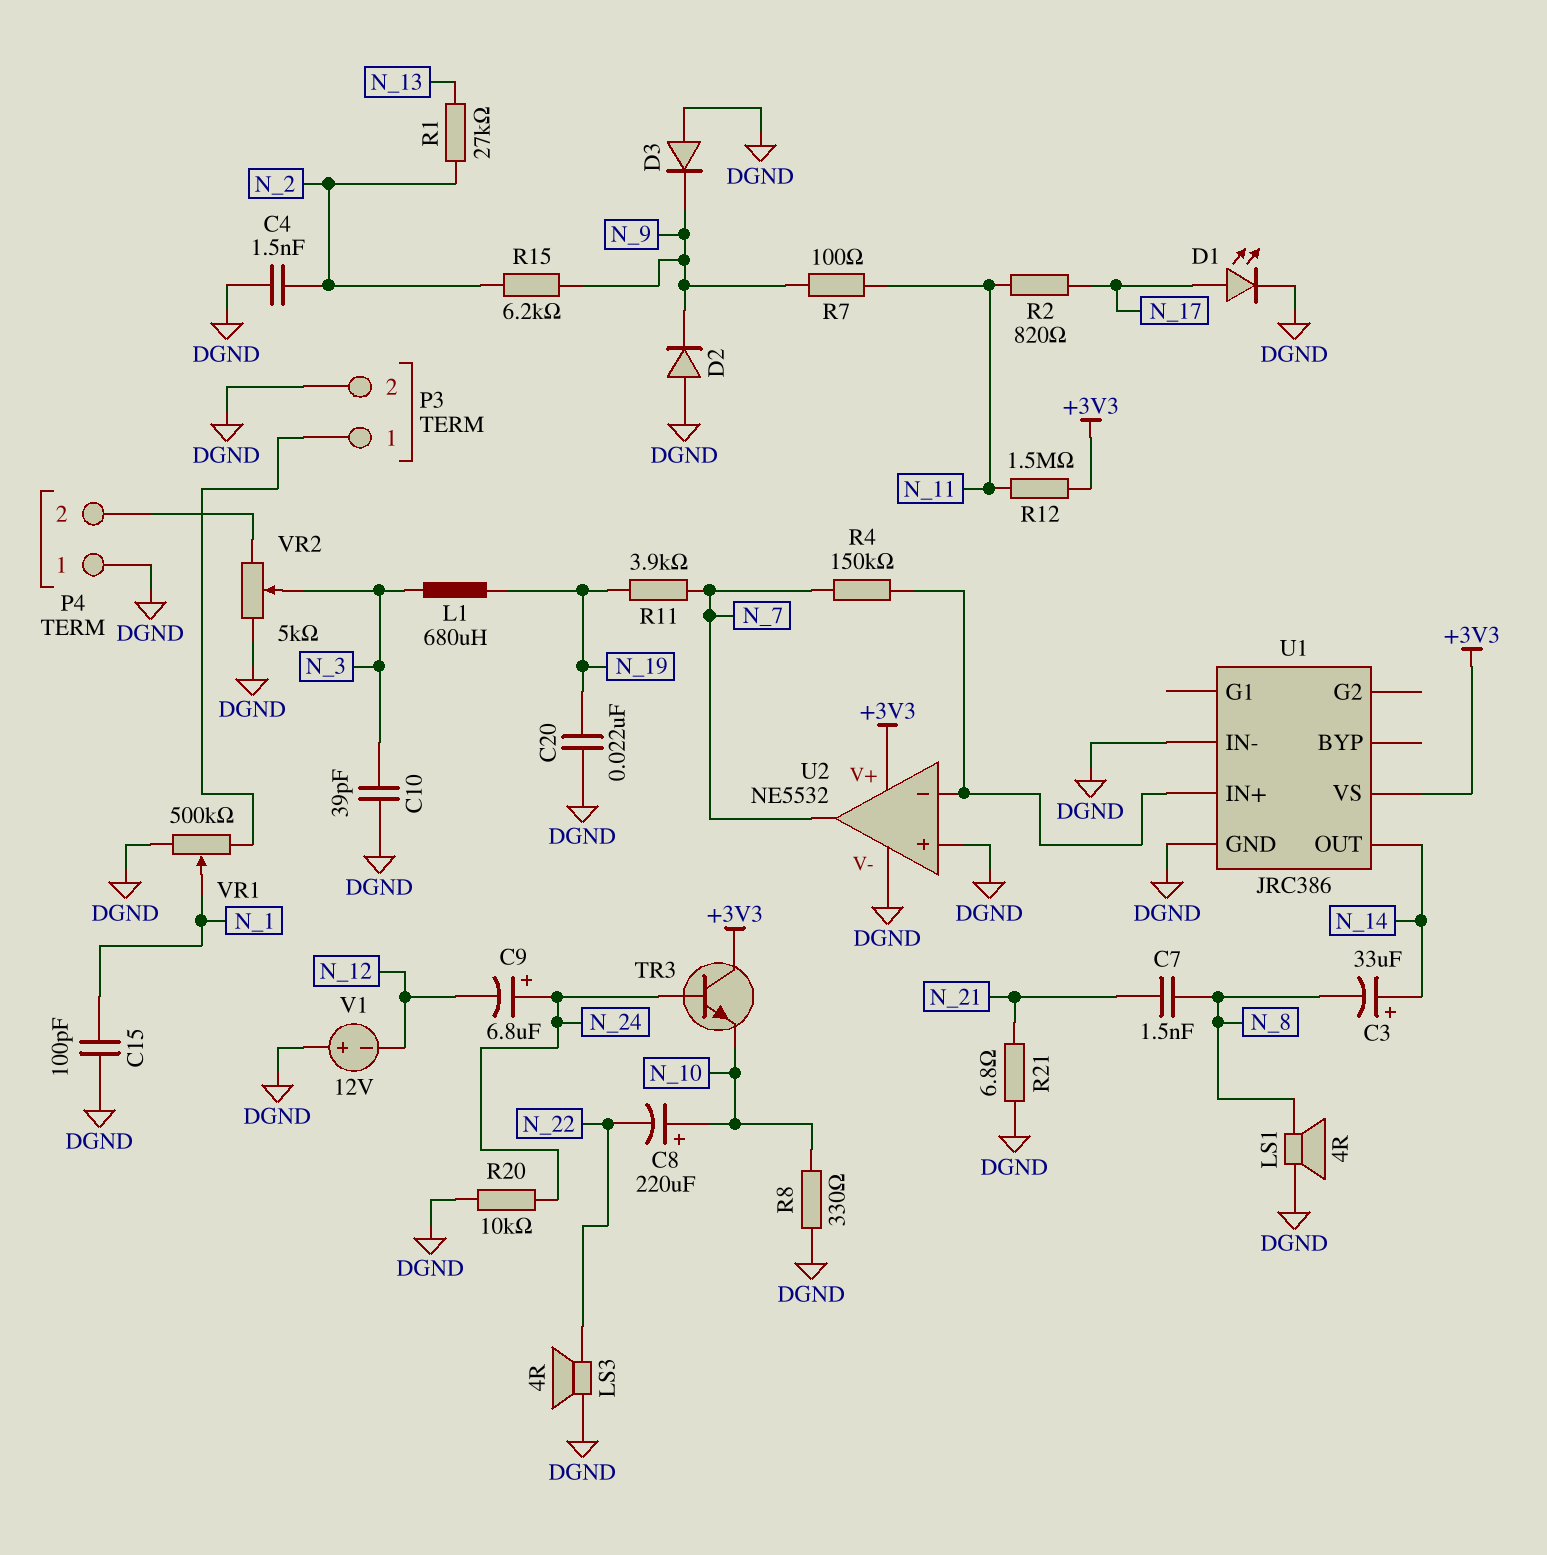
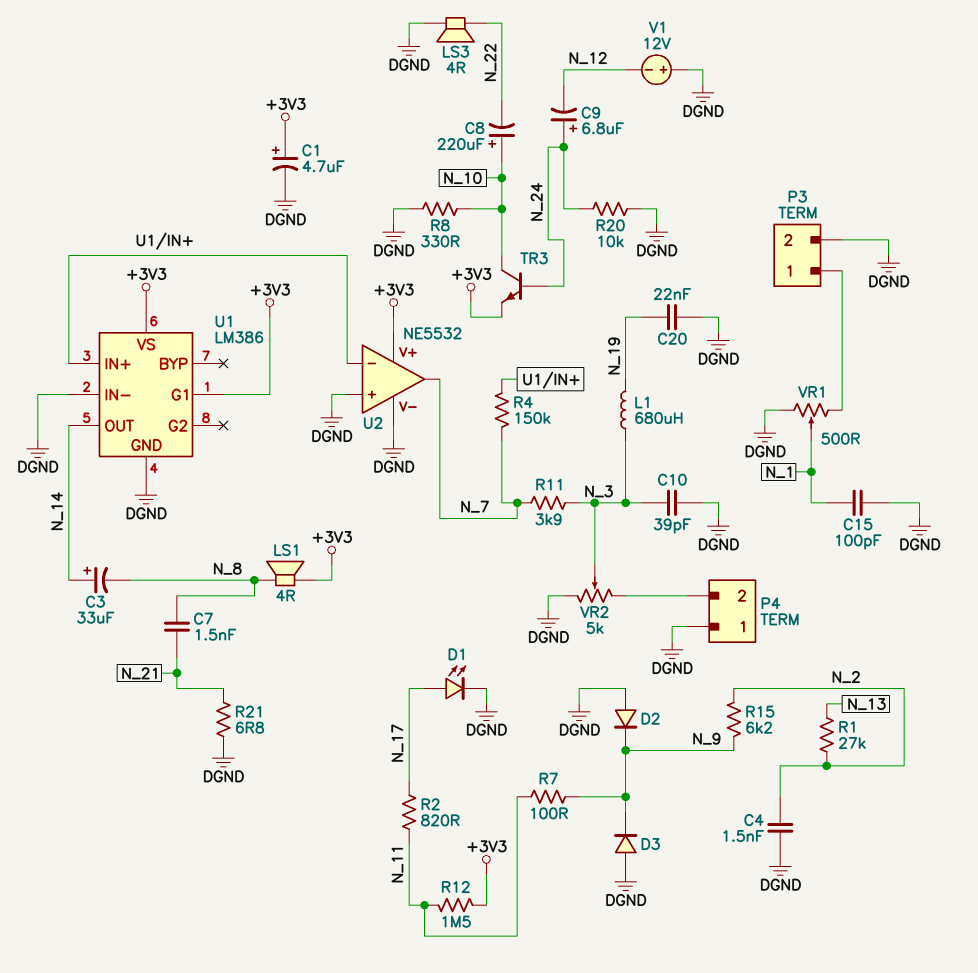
C1: none -> 4.7uF (plus +3V3, minus DGND)
LS1: speaker 4R (DGND, N_8) -> speaker 4R (+3V3, N_8)
R11: 3.9k (N_7, N_19) -> 3.9k (N_3, N_7)
TR3: NPN (B N_24, C +3V3, E N_10) -> NPN (B N_24, C N_10, E +3V3)
U1: JRC386 -> LM386
U1 pin G1: none -> +3V3
VR1: 500k (DGND, P3/1, wiper N_1) -> 500 (DGND, P3/1, wiper N_1)

